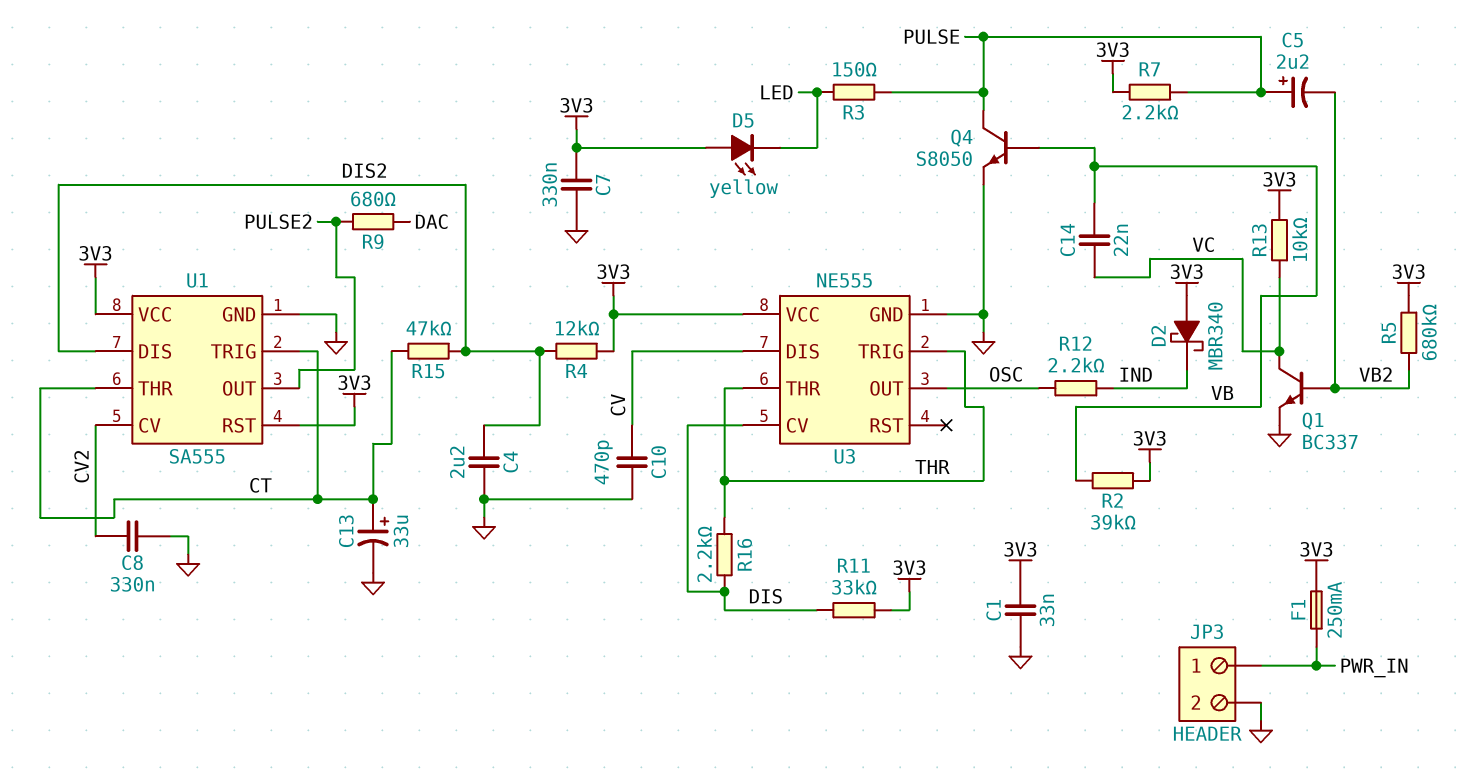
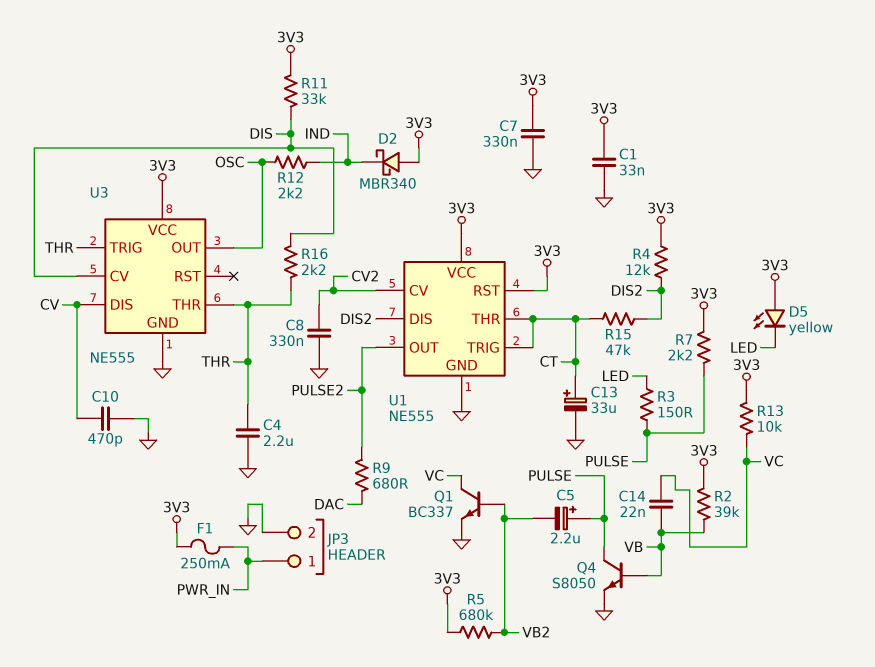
C4: 2.2uF (DIS2, GND) -> 2.2uF (GND, THR)
U1: SA555 -> NE555

